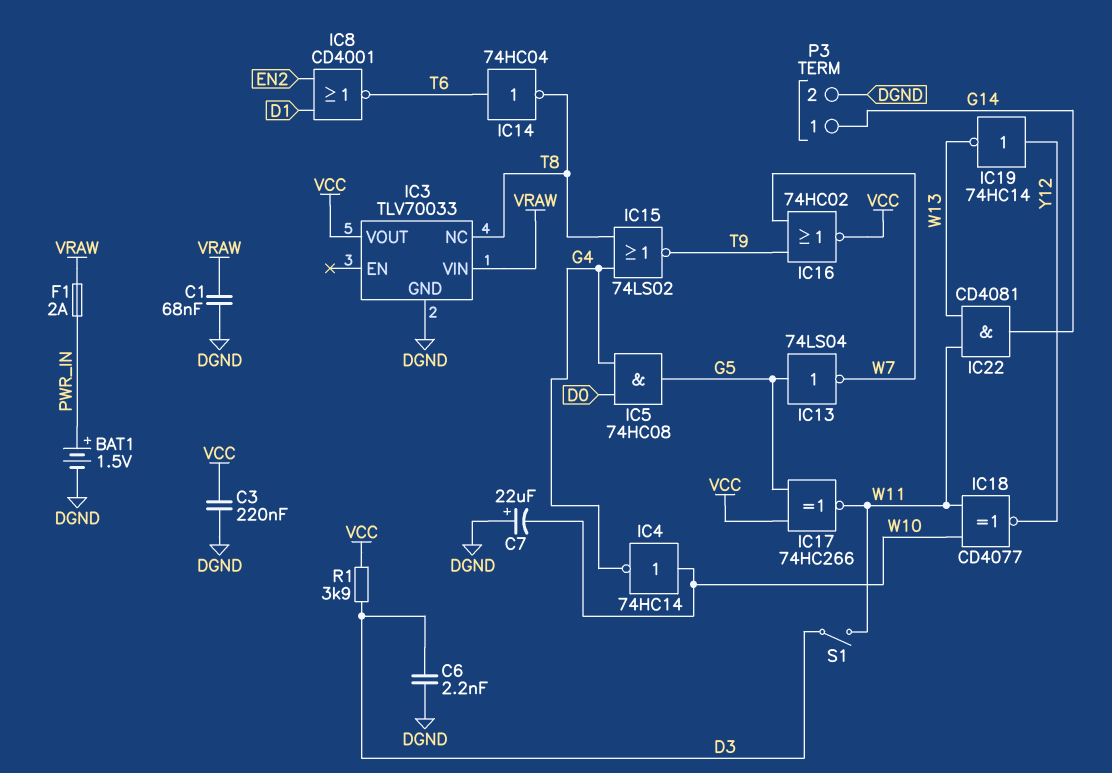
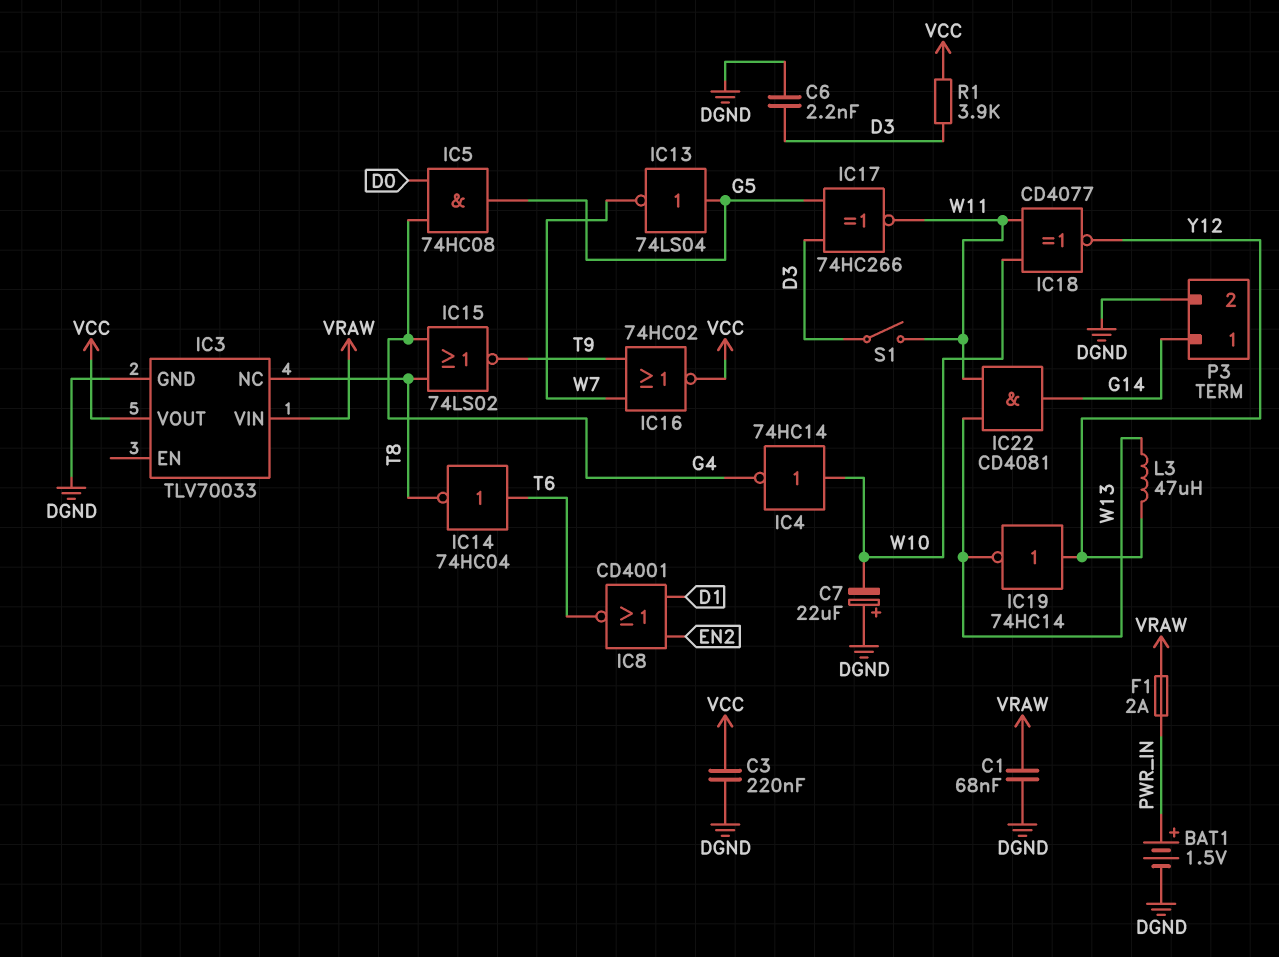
IC17: XNOR 74HC266 (in G5, in VCC, out W11) -> XNOR 74HC266 (in D3, in G5, out W11)
L3: none -> 47uH (W13, Y12)

